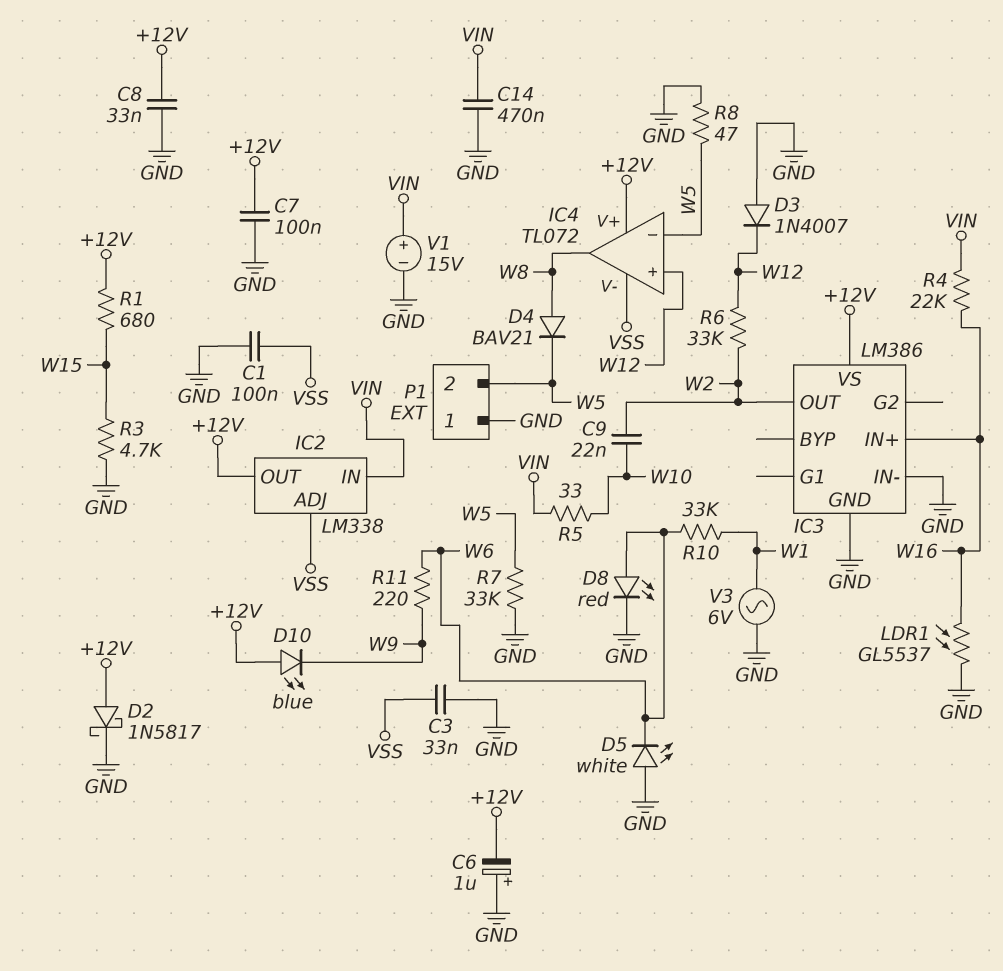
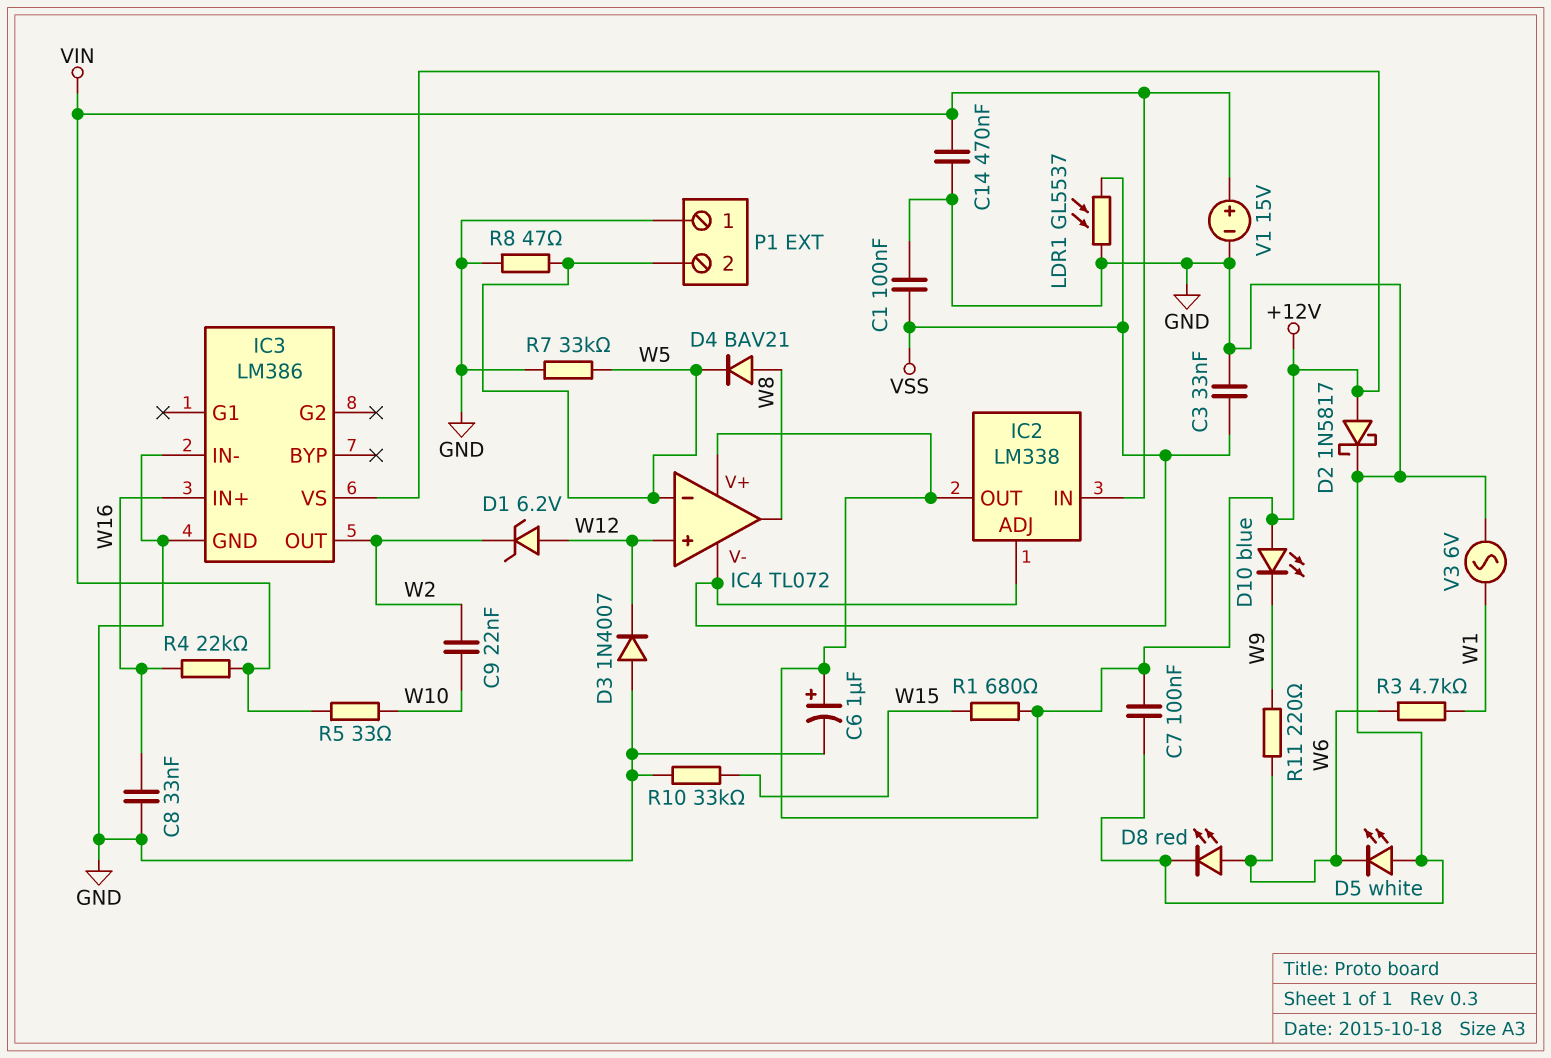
C6: 1uF (plus GND, minus +12V) -> 1uF (plus +12V, minus GND)
C8: 33nF (+12V, GND) -> 33nF (GND, W16)
D1: none -> zener 6.2V (A W12, K W2)
LDR1: GL5537 (GND, W16) -> GL5537 (GND, VSS)
R3: 4.7k (GND, W15) -> 4.7k (W1, W6)
R6: 33k (W2, W12) -> none
R10: 33k (W1, W6) -> 33k (GND, W15)

